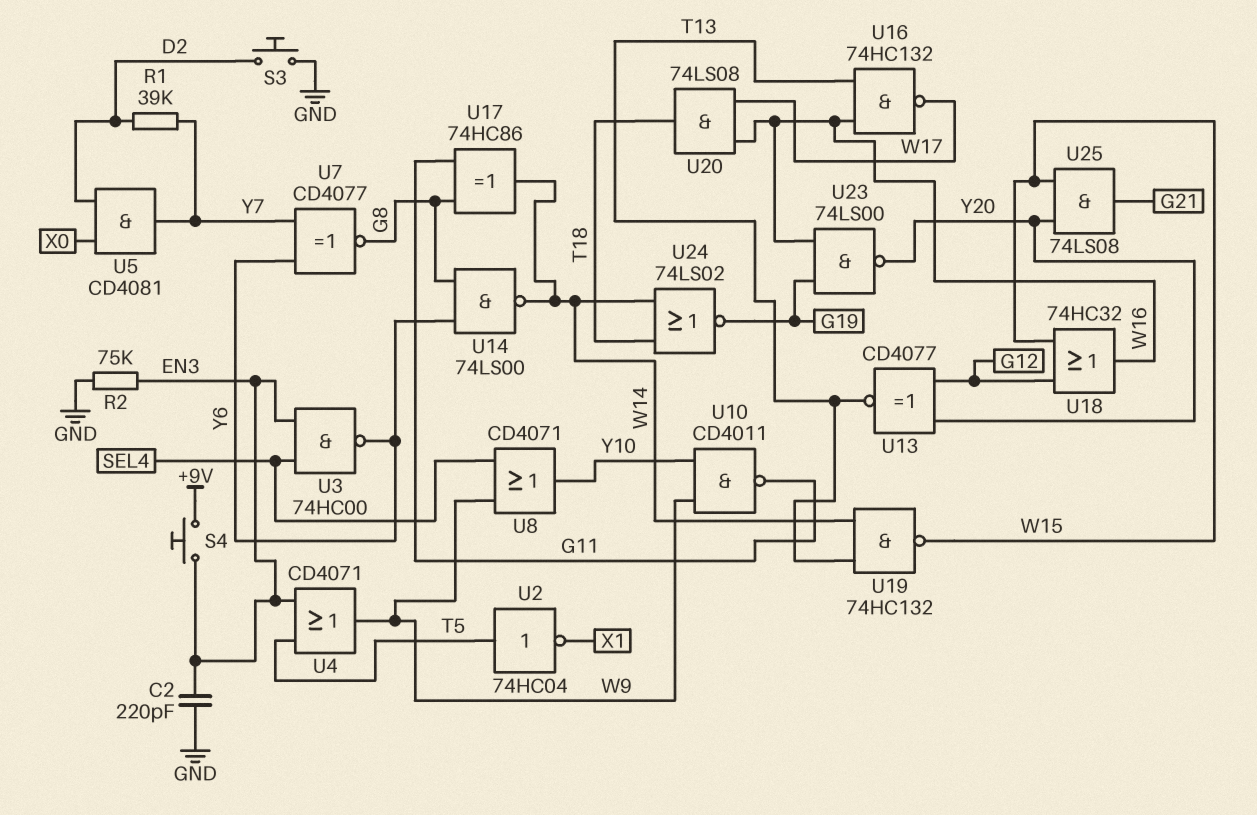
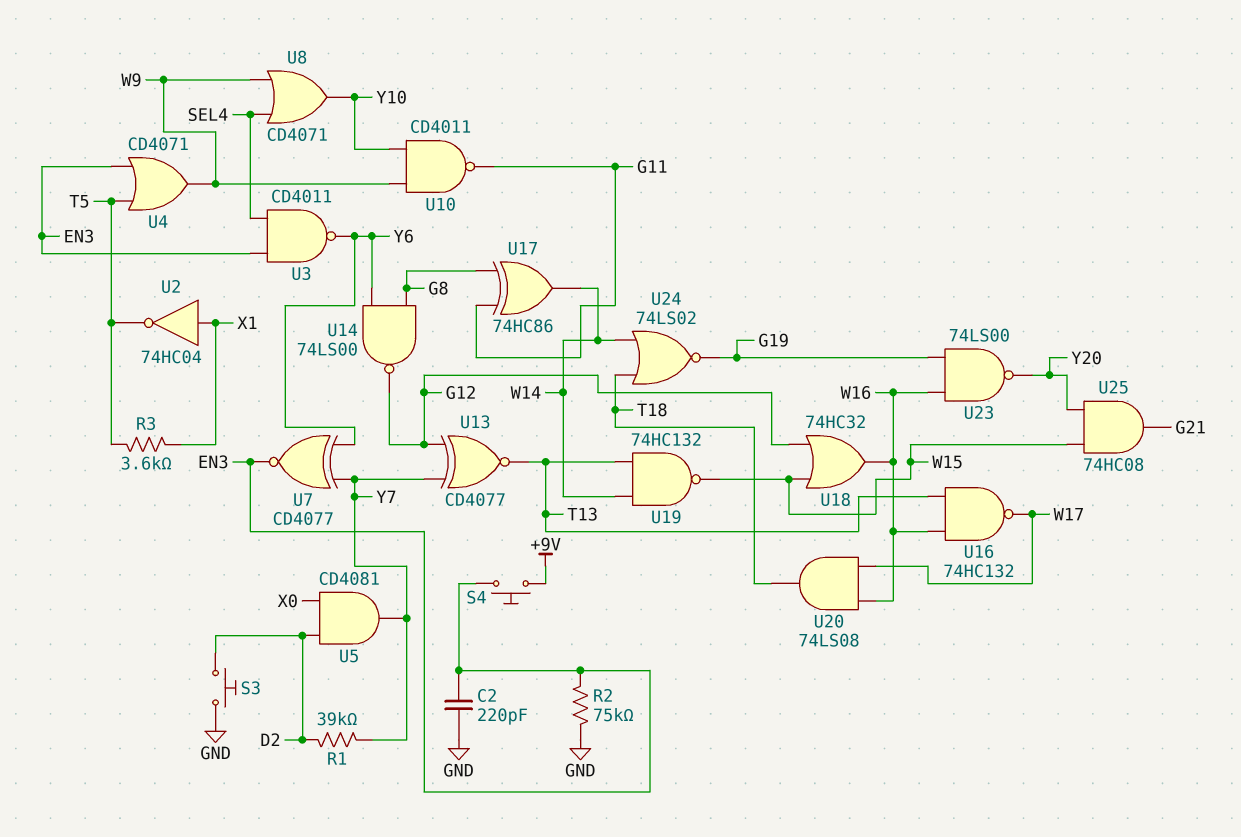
R3: none -> 3.6k (T5, X1)
U2: NOT 74HC04 (in T5, out X1) -> NOT 74HC04 (in X1, out T5)
U3: NAND 74HC00 (in EN3, in SEL4, out Y6) -> NAND CD4011 (in EN3, in SEL4, out Y6)
U7: XNOR CD4077 (in Y6, in Y7, out G8) -> XNOR CD4077 (in Y6, in Y7, out EN3)
U13: XNOR CD4077 (in G12, in Y20, out T13) -> XNOR CD4077 (in G12, in Y7, out T13)
U14: NAND 74LS00 (in G8, in Y6, out W14) -> NAND 74LS00 (in G8, in Y6, out G12)
U25: AND 74LS08 (in W15, in Y20, out G21) -> AND 74HC08 (in W15, in Y20, out G21)

